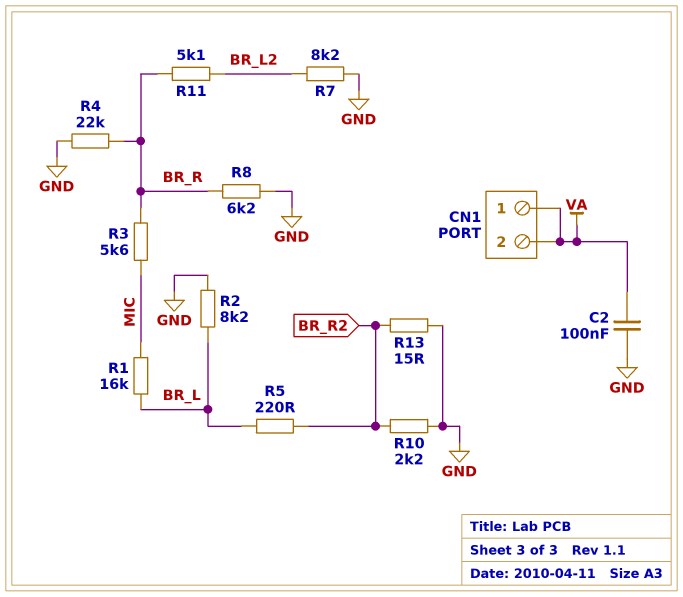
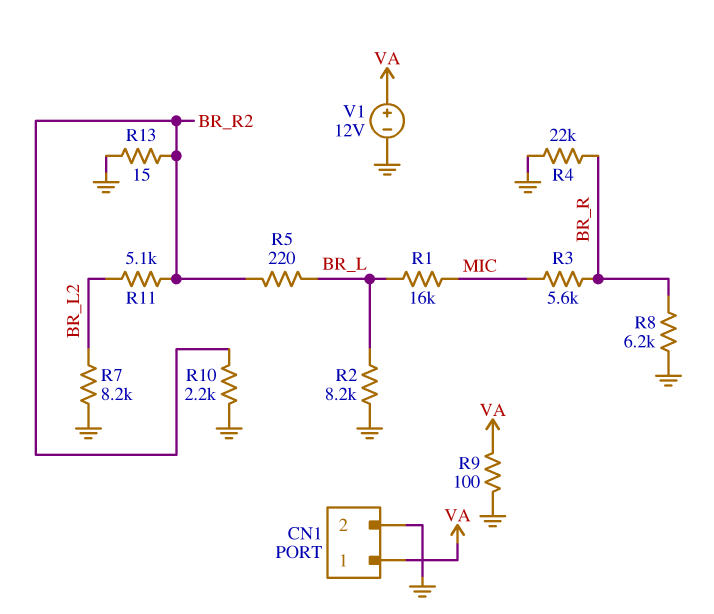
C2: 100nF (GND, VA) -> none
CN1 pin 2: VA -> GND
R9: none -> 100 (GND, VA)
R11: 5.1k (BR_L2, BR_R) -> 5.1k (BR_L2, BR_R2)
V1: none -> 12V (plus VA, minus GND)

